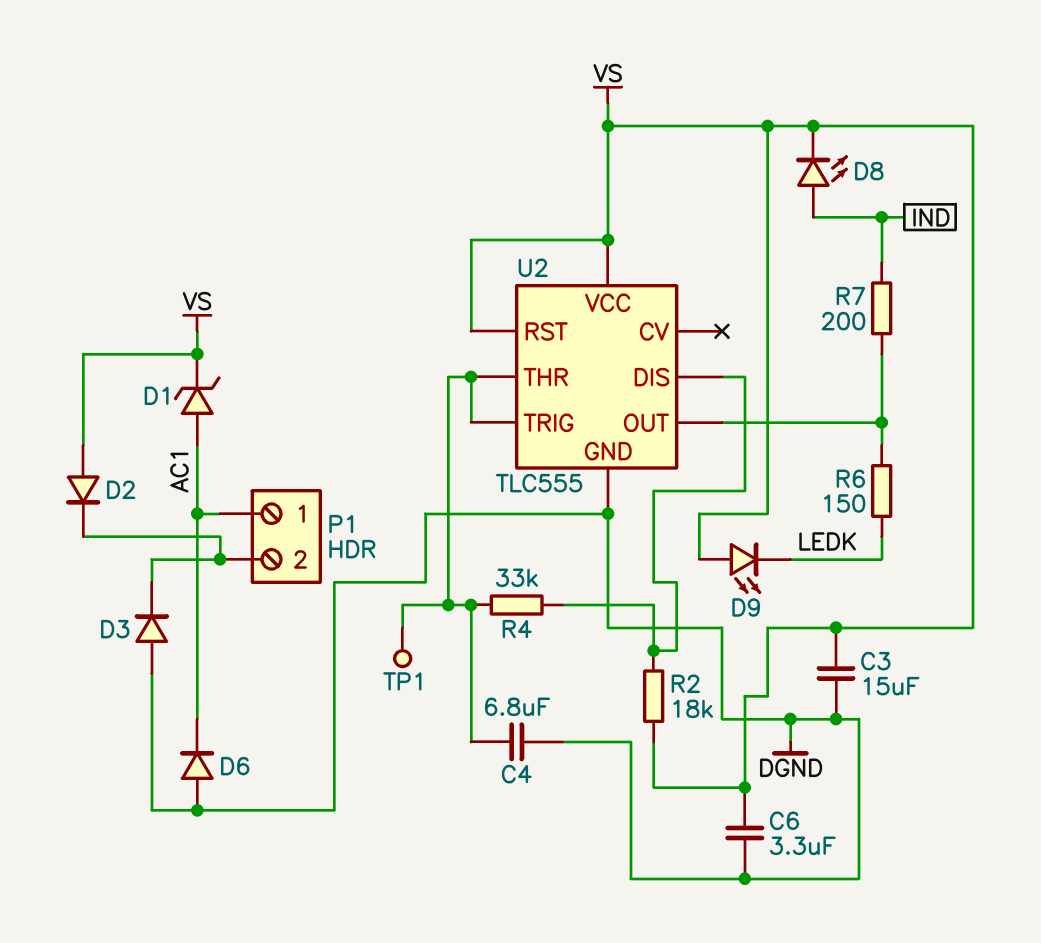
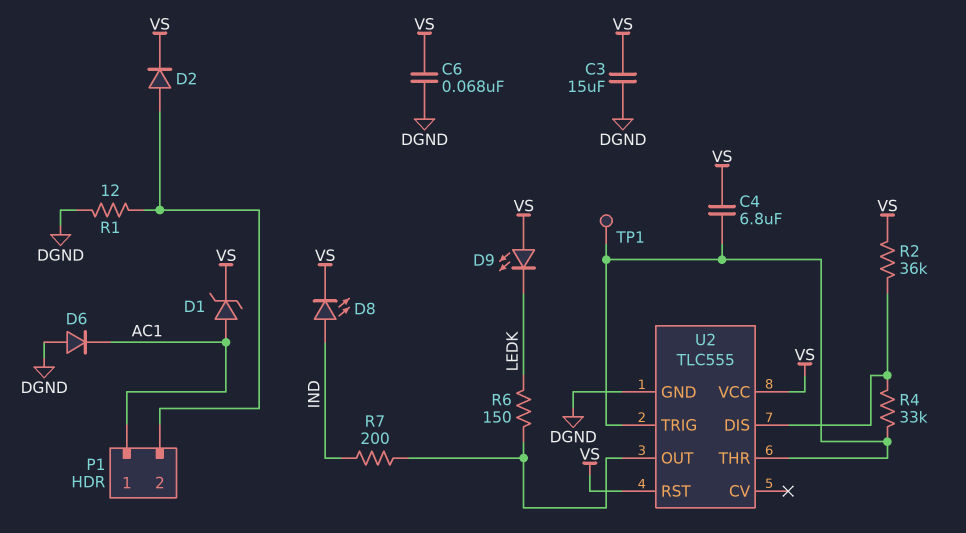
C4: 6.8uF (DGND, U2/THR) -> 6.8uF (U2/THR, VS)
C6: 3.3uF (DGND, VS) -> 68nF (DGND, VS)
D2: diode (A VS, K P1/2) -> diode (A P1/2, K VS)
D3: diode (A DGND, K P1/2) -> none
R1: none -> 12 (DGND, P1/2)
R2: 18k (U2/DIS, VS) -> 36k (U2/DIS, VS)

